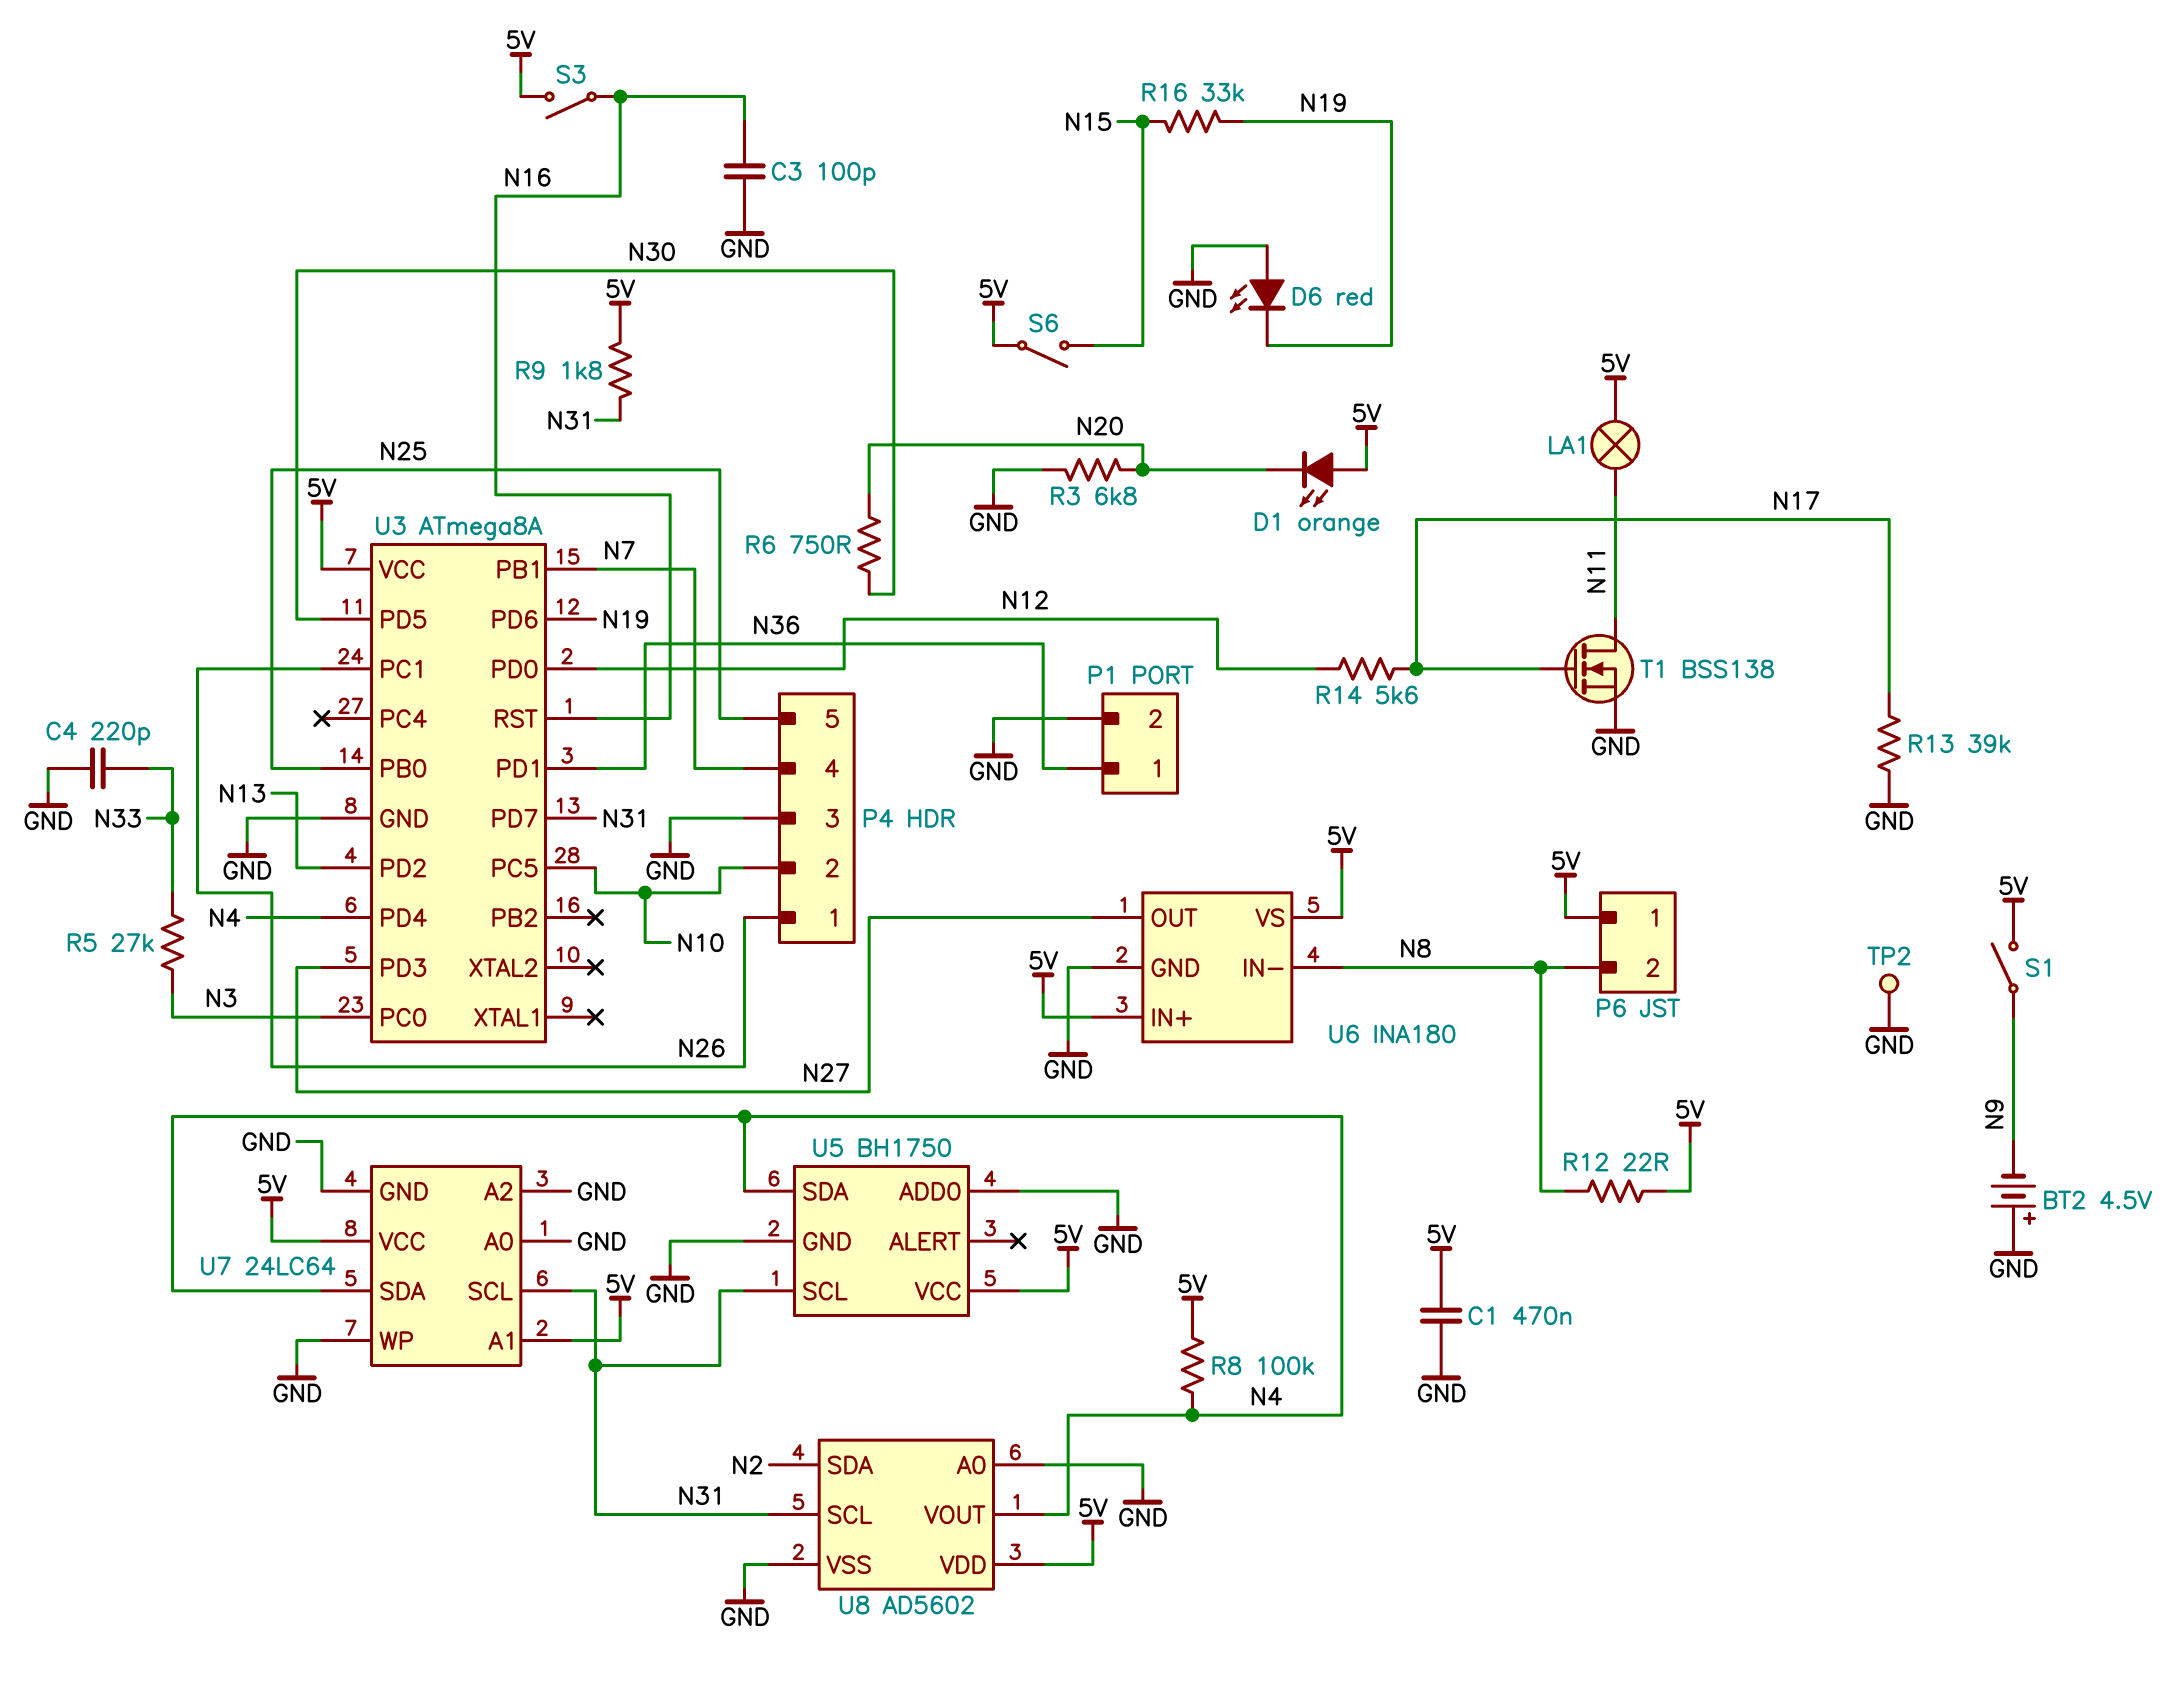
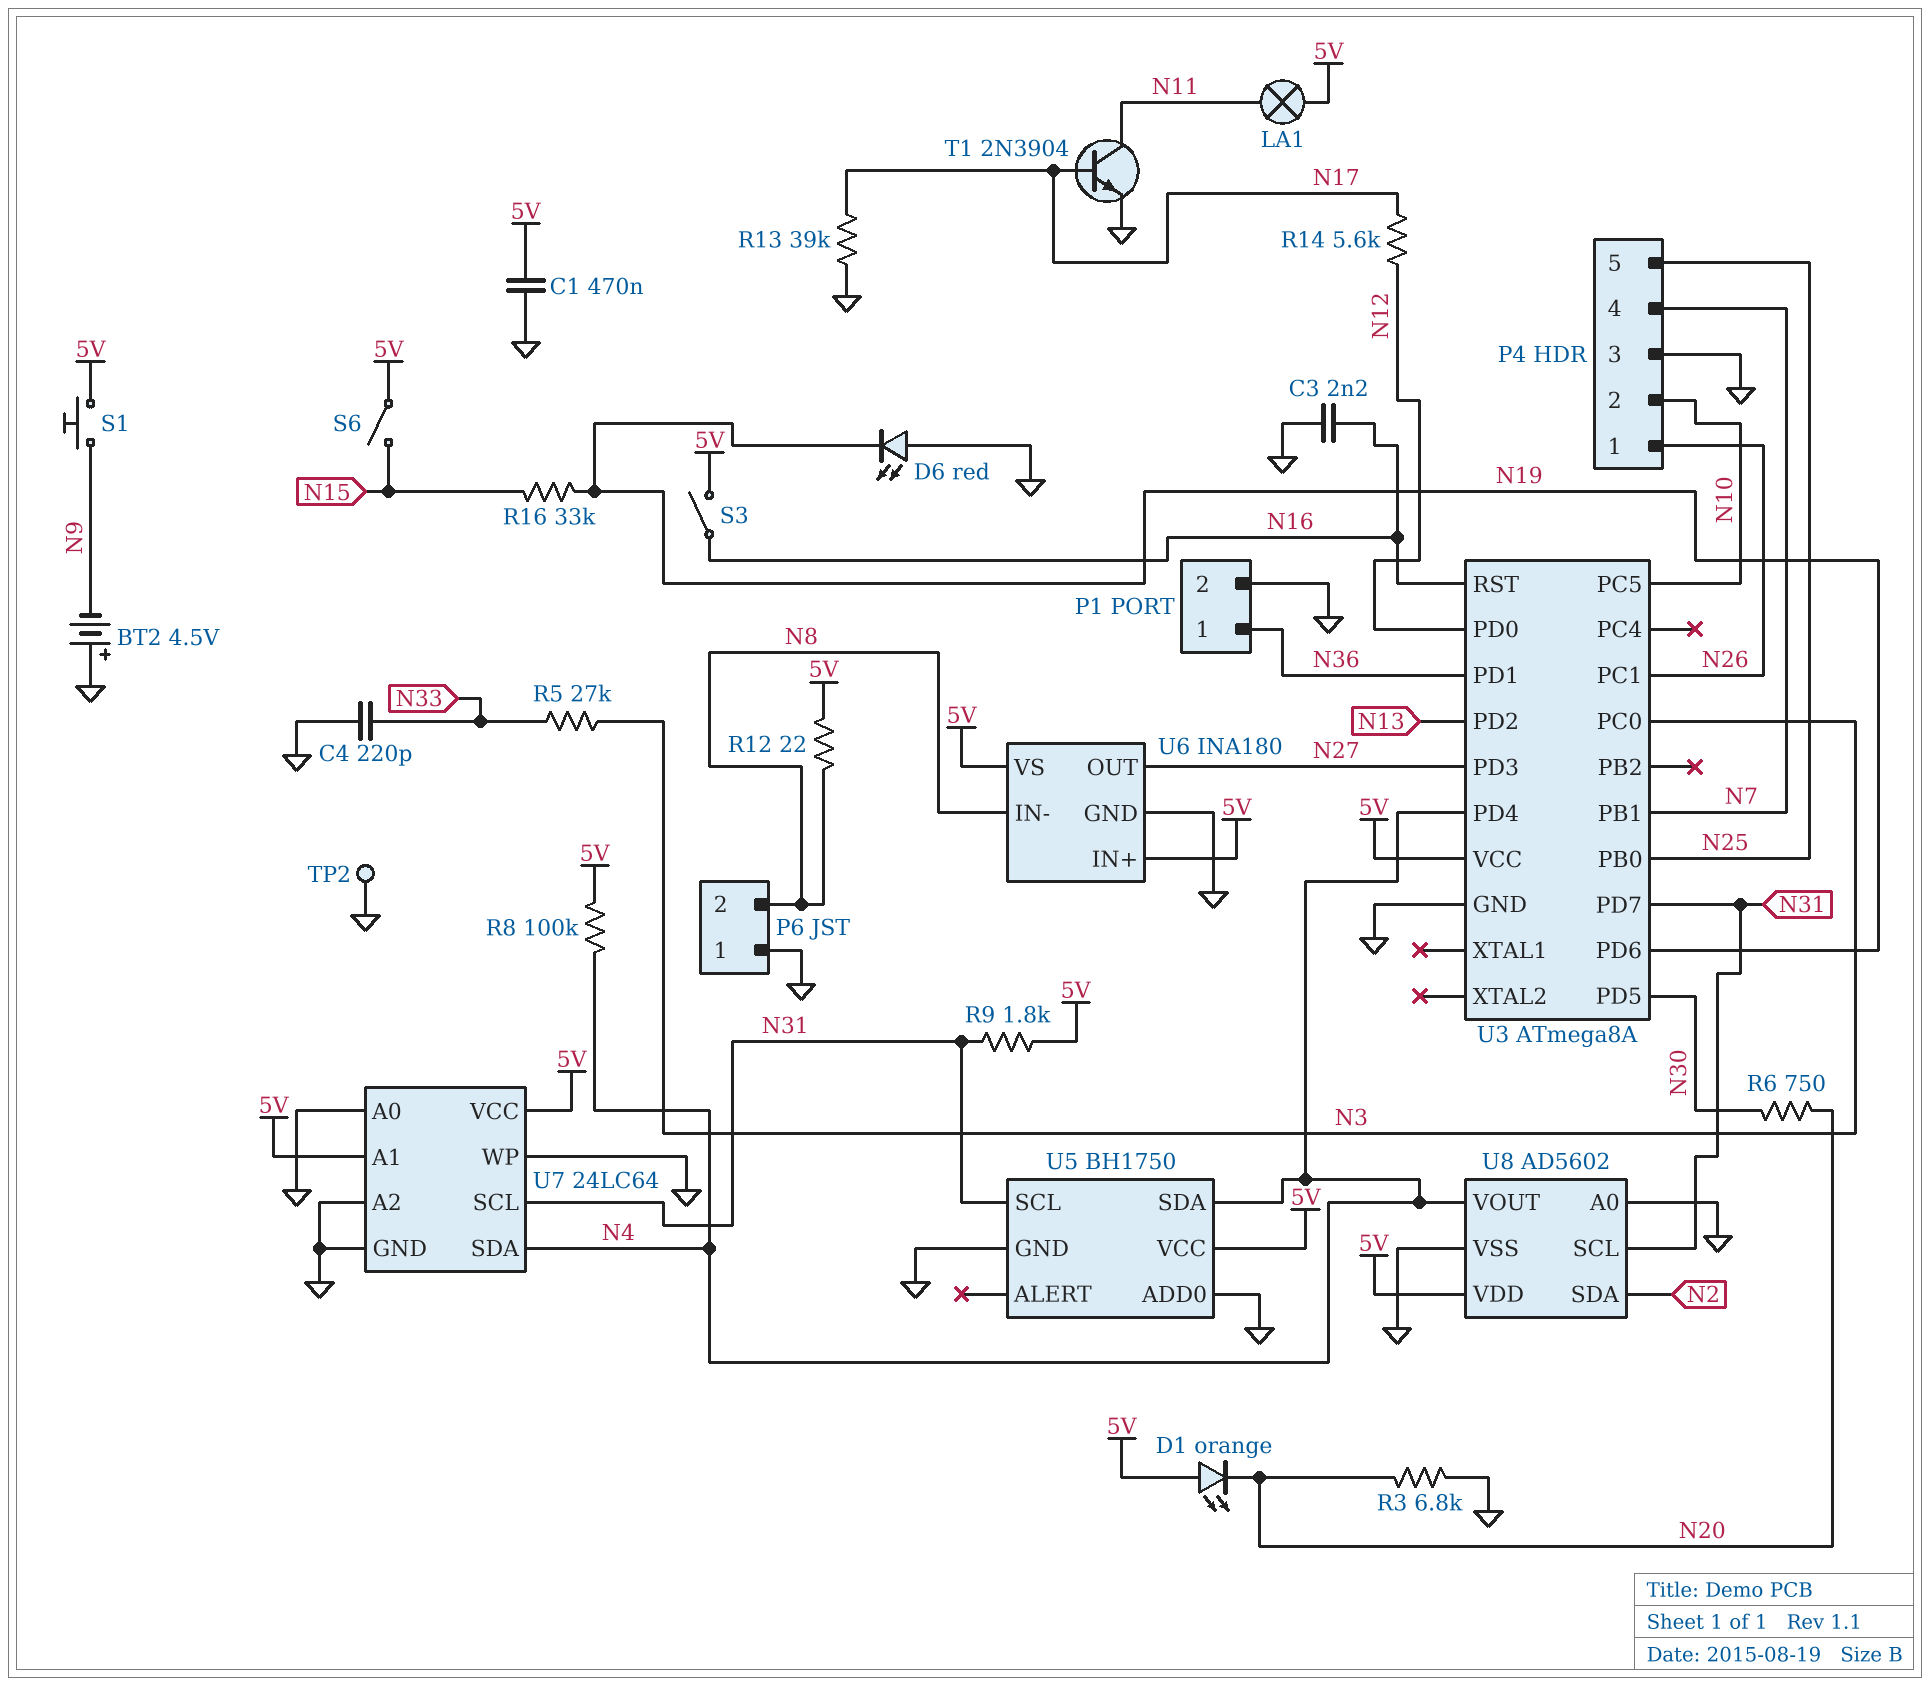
C3: 100pF (GND, N16) -> 2.2nF (GND, N16)
P6 pin 1: 5V -> GND
S1: switch (5V, N9) -> button (5V, N9)
T1: NMOS BSS138 (G N17, D N11, S GND) -> NPN 2N3904 (B N17, C N11, E GND)

